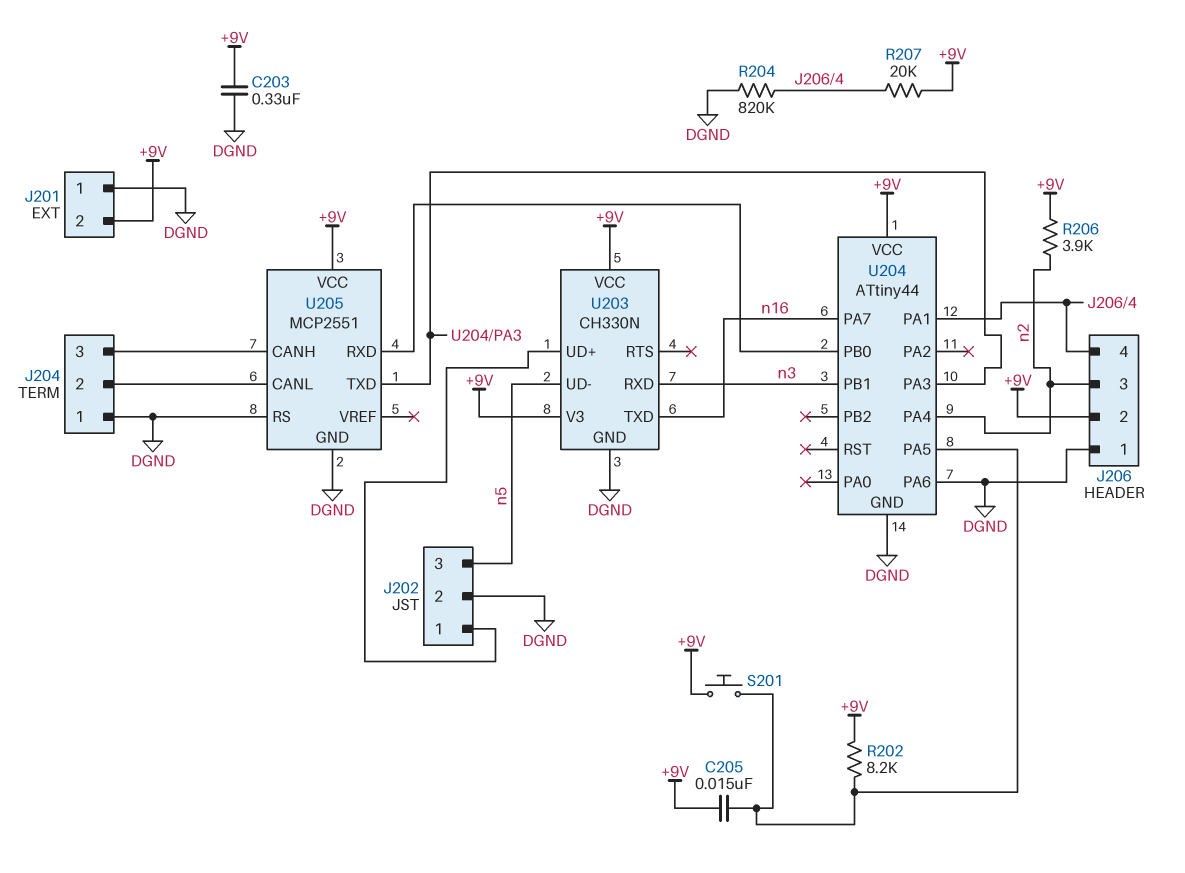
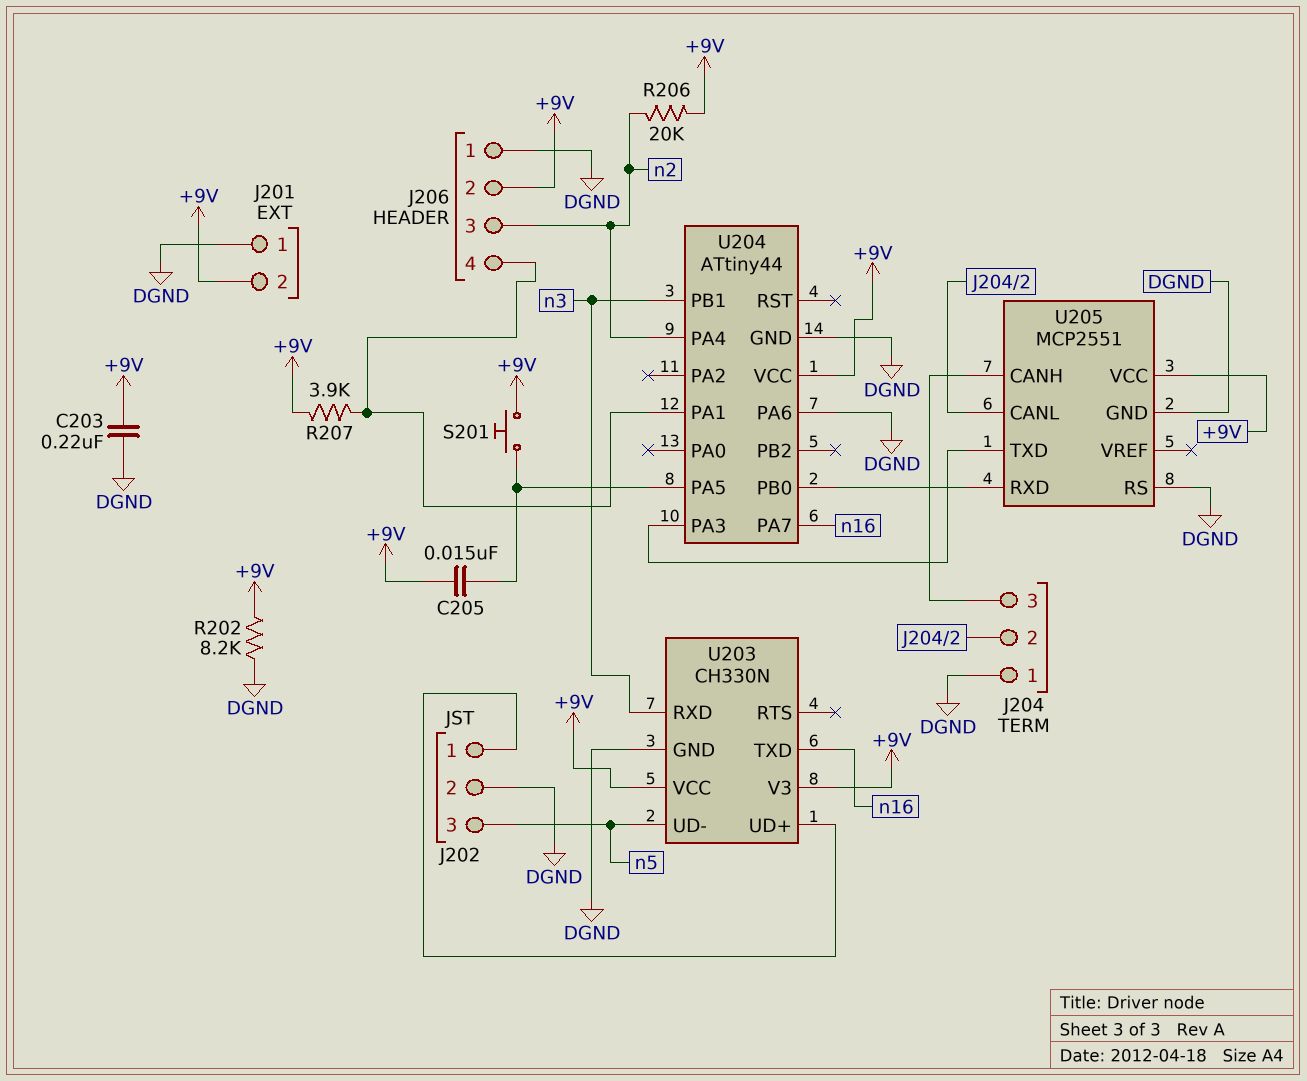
C203: 330nF (+9V, DGND) -> 220nF (+9V, DGND)
R202: 8.2k (+9V, U204/PA5) -> 8.2k (+9V, DGND)
R204: 820k (DGND, J206/4) -> none
R206: 3.9k (+9V, n2) -> 20k (+9V, n2)
R207: 20k (+9V, J206/4) -> 3.9k (+9V, J206/4)

